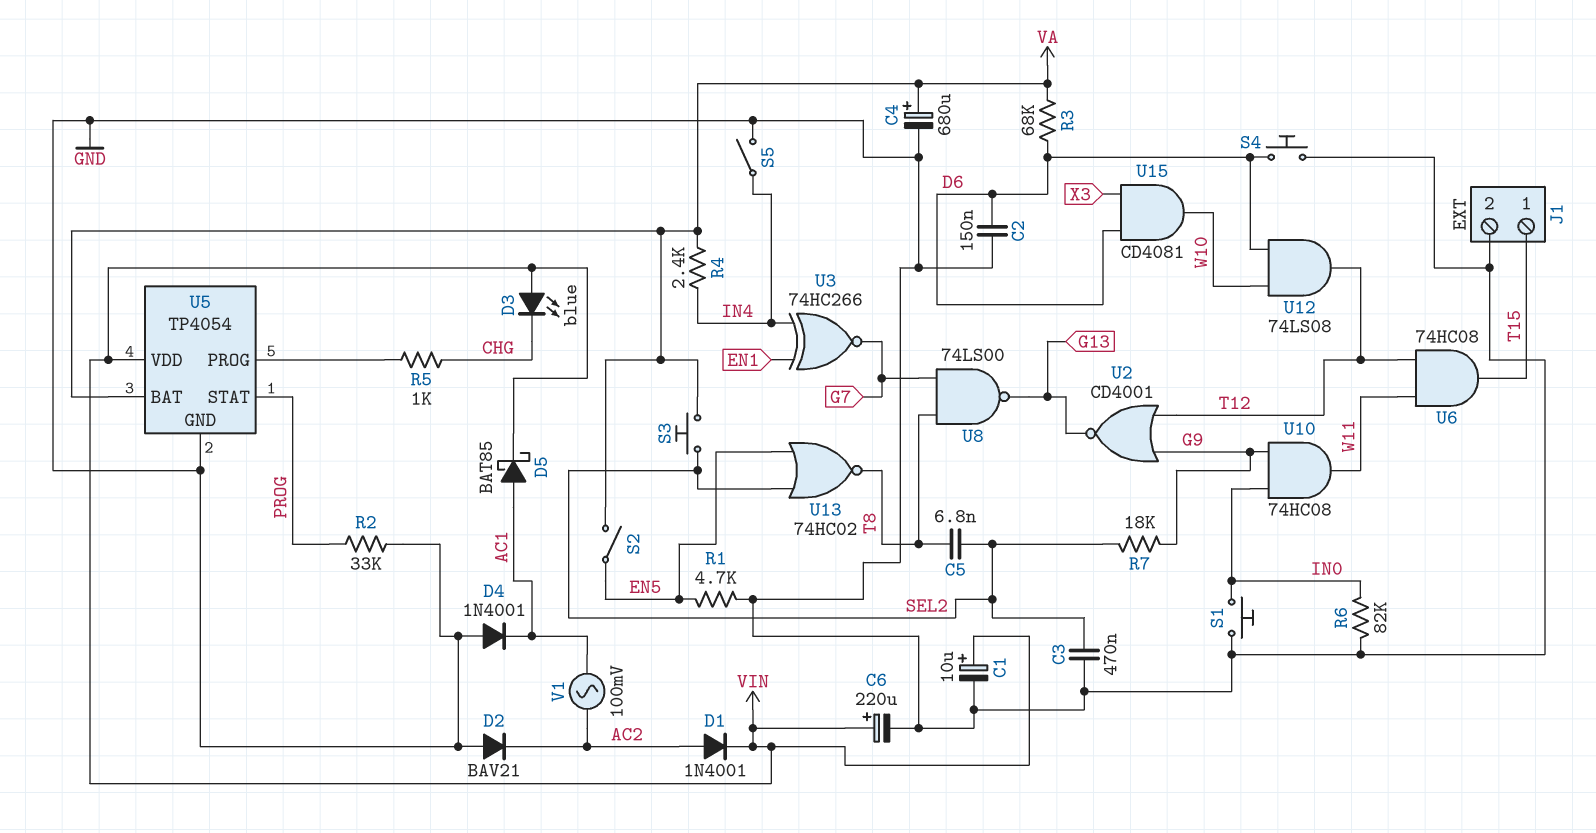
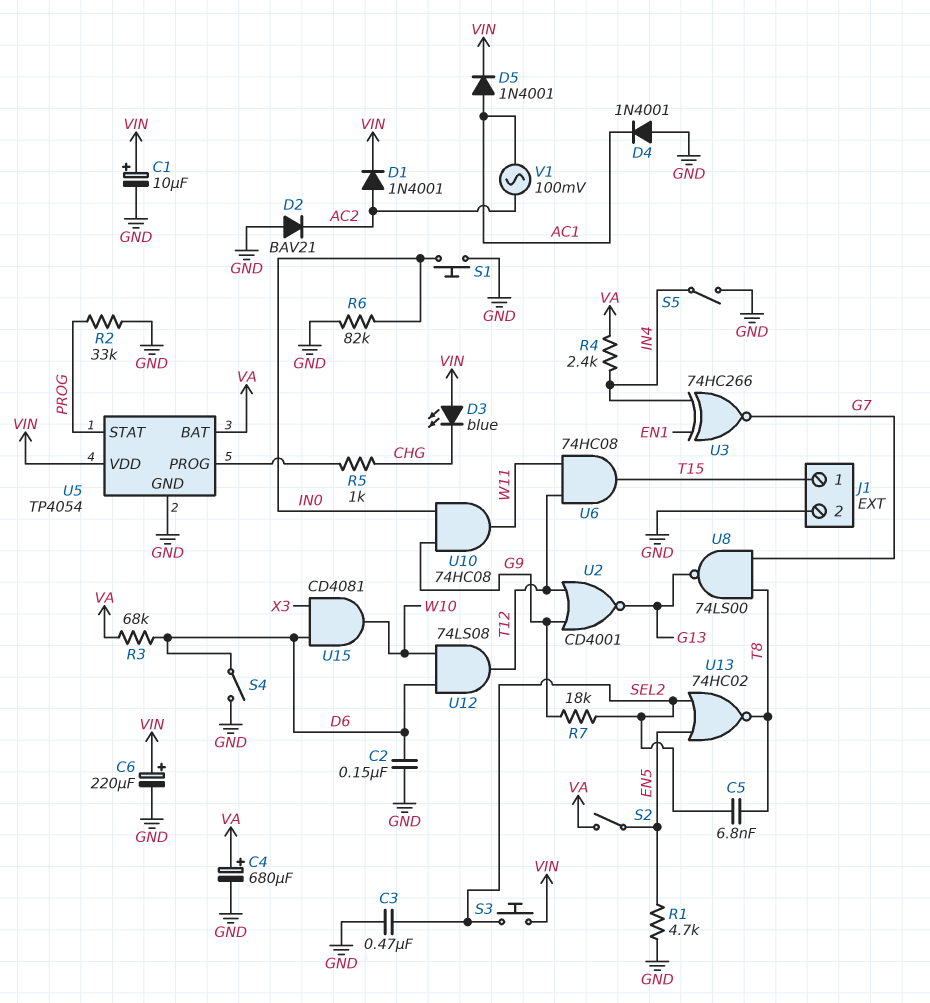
D5: schottky BAT85 (A AC1, K VIN) -> diode 1N4001 (A AC1, K VIN)
S3: button (SEL2, VA) -> button (SEL2, VIN)
S4: button (D6, GND) -> switch (D6, GND)

